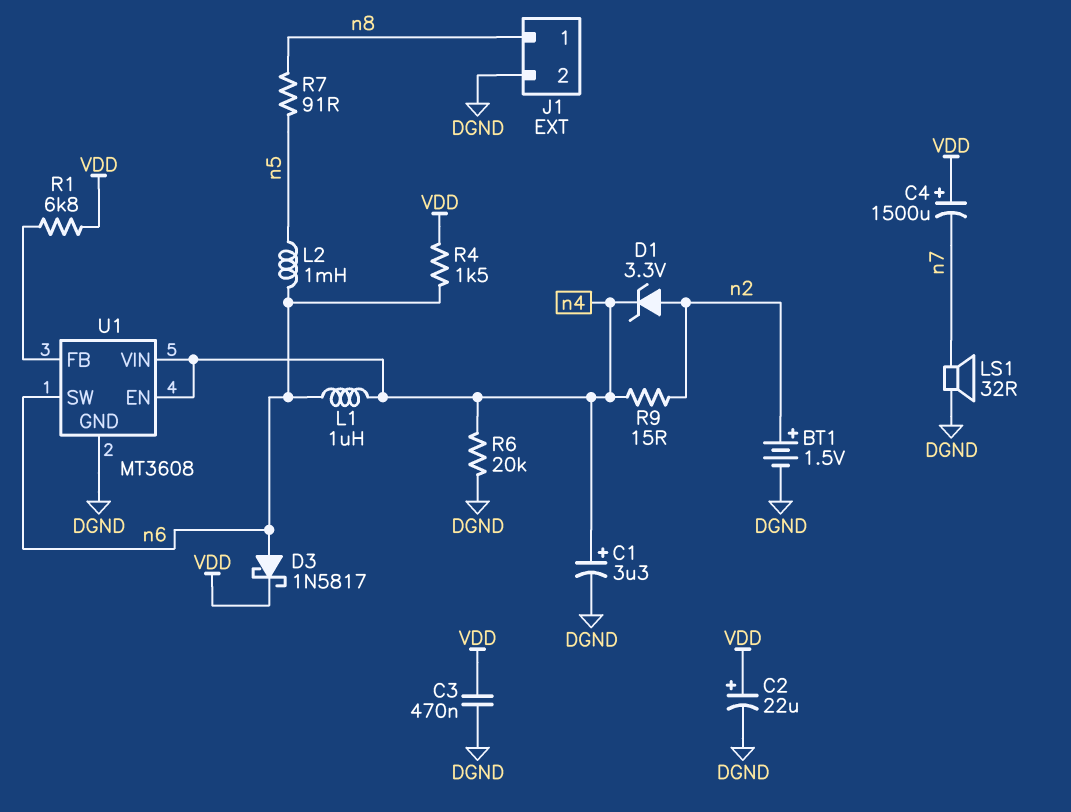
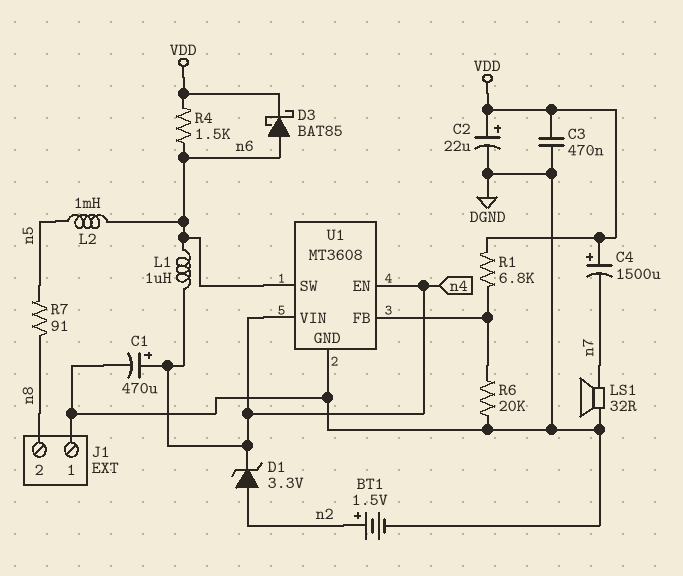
C1: 3.3uF (plus n4, minus DGND) -> 470uF (plus n4, minus DGND)
D3: schottky 1N5817 (A n6, K VDD) -> schottky BAT85 (A n6, K VDD)
J1 pin 1: n8 -> DGND
J1 pin 2: DGND -> n8
R6: 20k (DGND, n4) -> 20k (DGND, U1/FB)
R9: 15 (n2, n4) -> none

